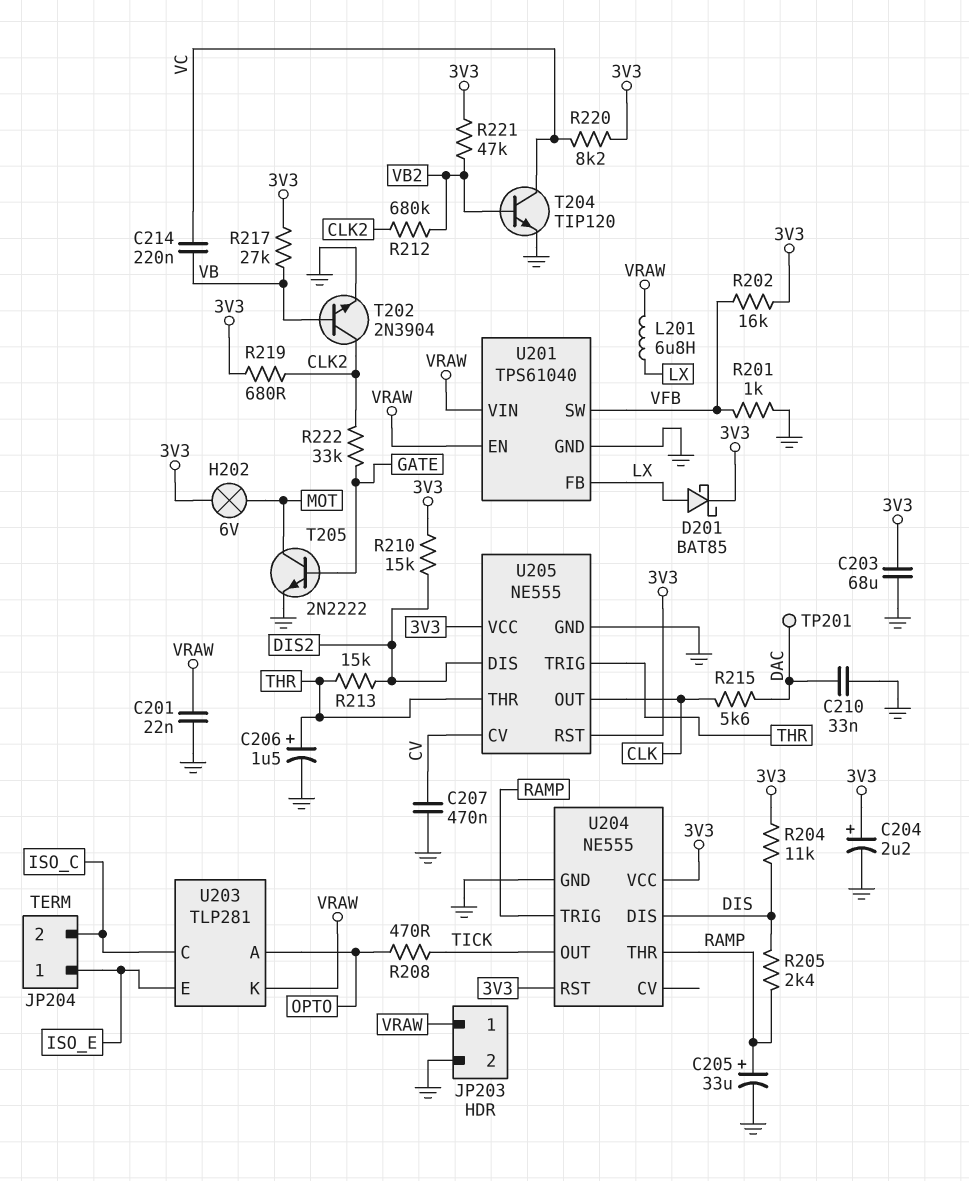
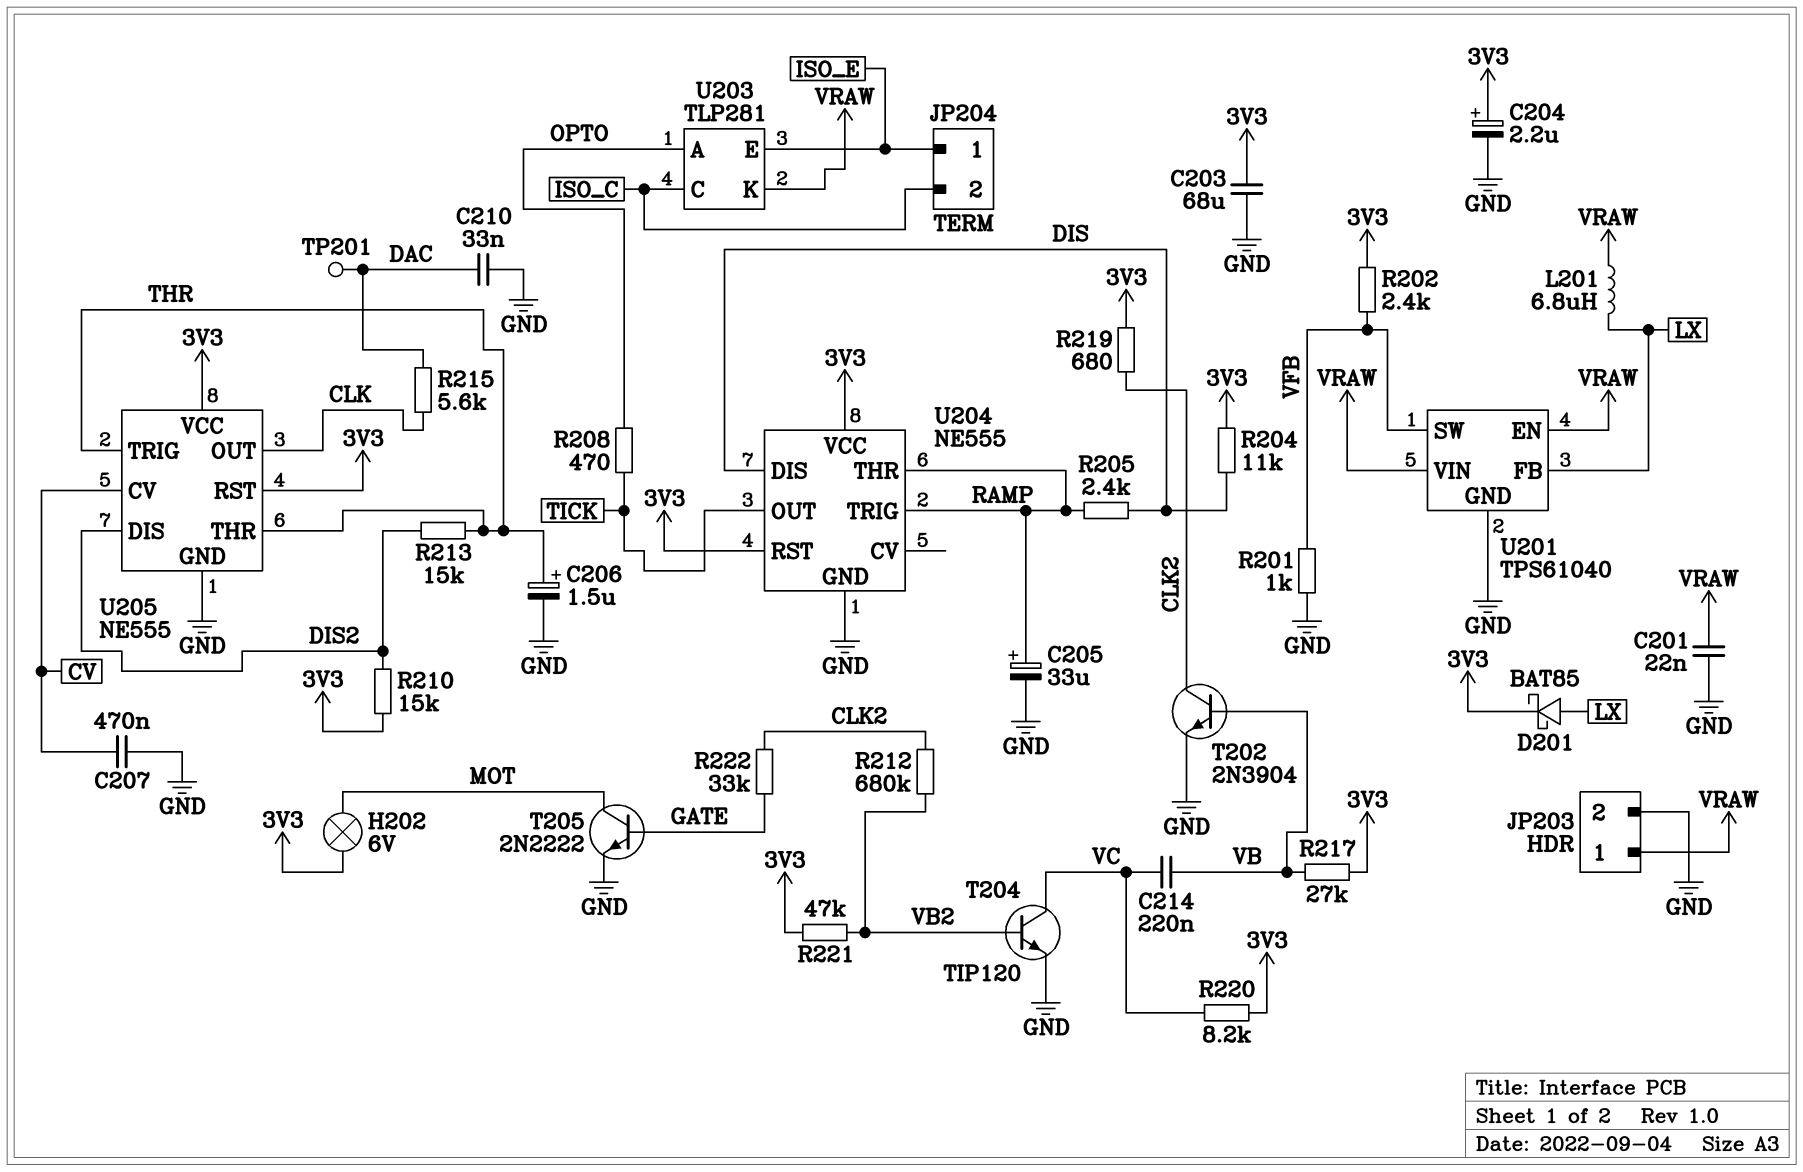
R202: 16k (3V3, VFB) -> 2.4k (3V3, VFB)

